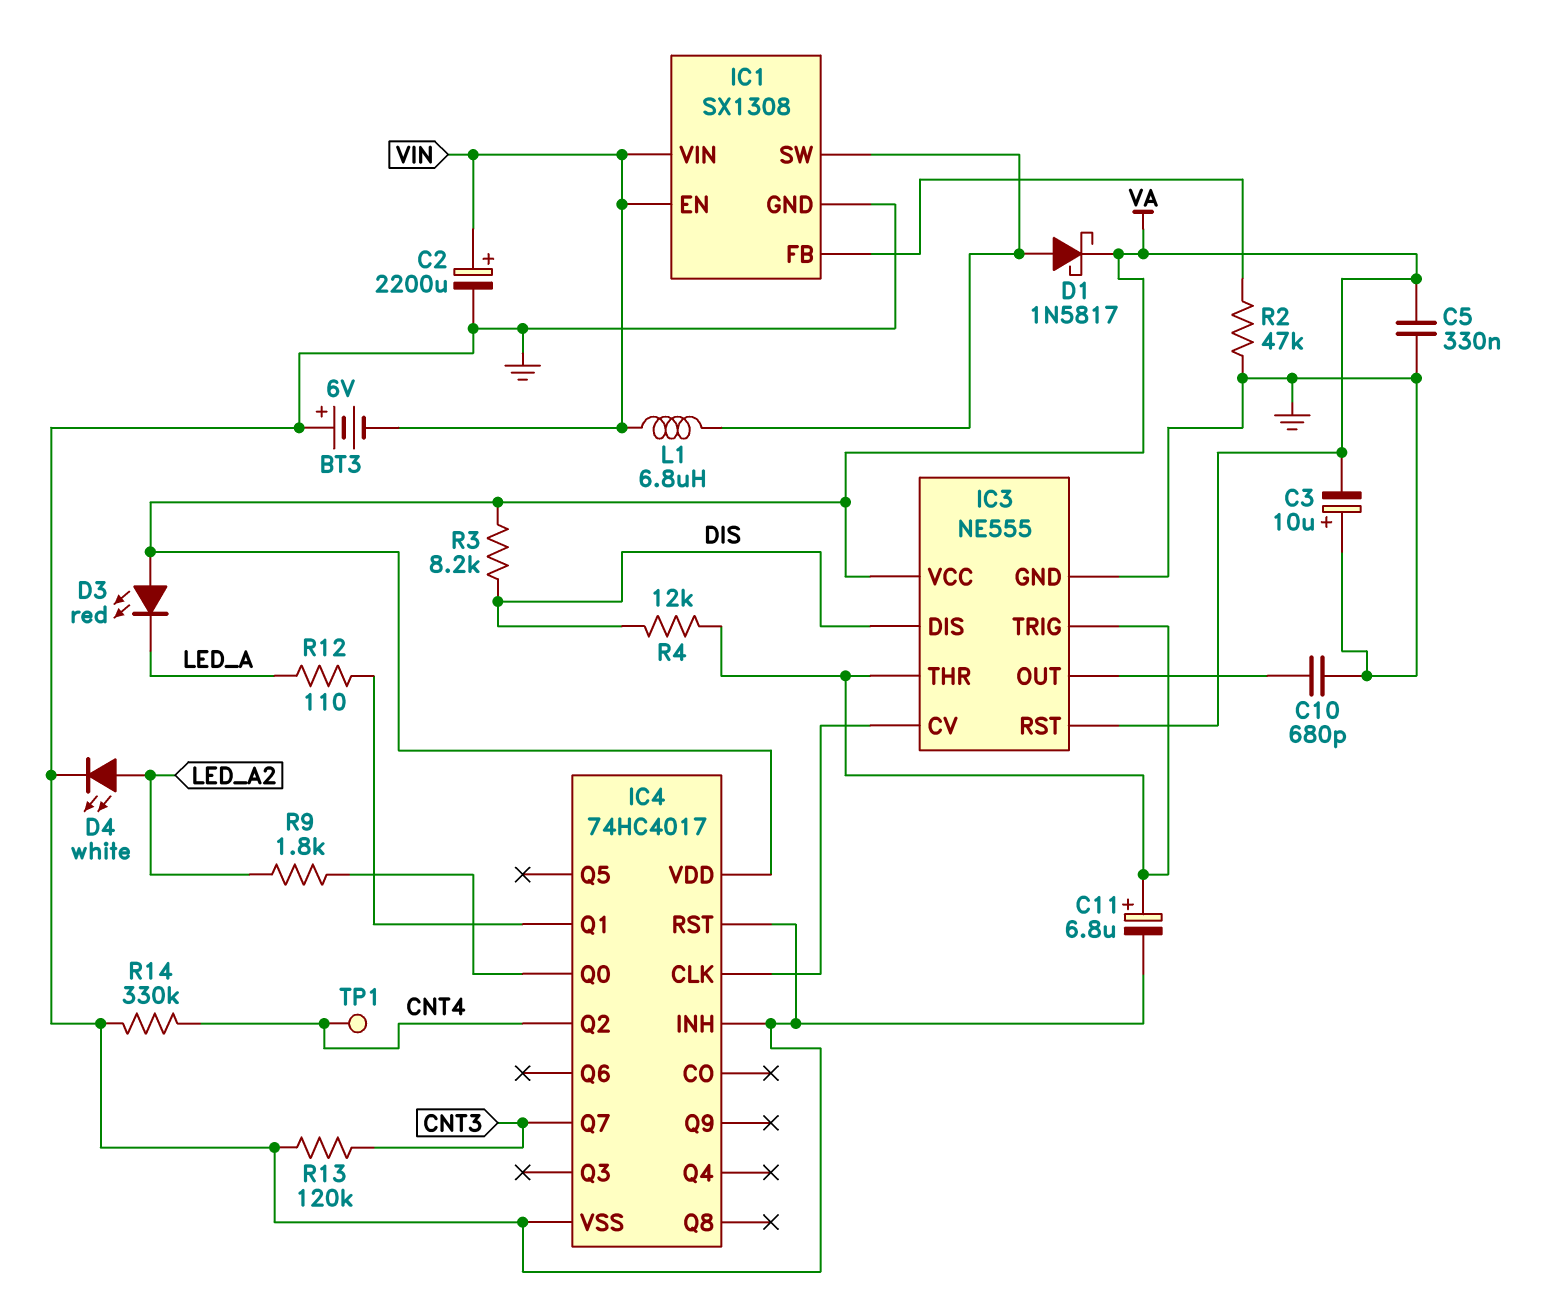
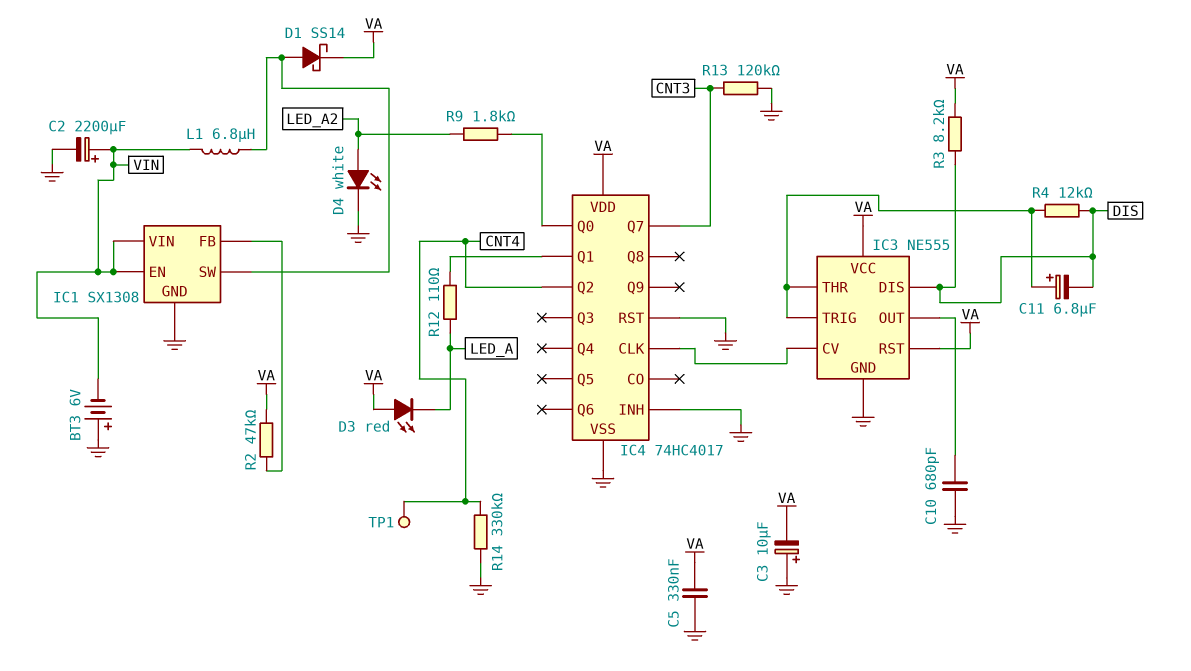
C11: 6.8uF (plus IC3/THR, minus GND) -> 6.8uF (plus IC3/THR, minus DIS)
D1: schottky 1N5817 (A IC1/SW, K VA) -> schottky SS14 (A IC1/SW, K VA)
R2: 47k (GND, IC1/FB) -> 47k (IC1/FB, VA)

